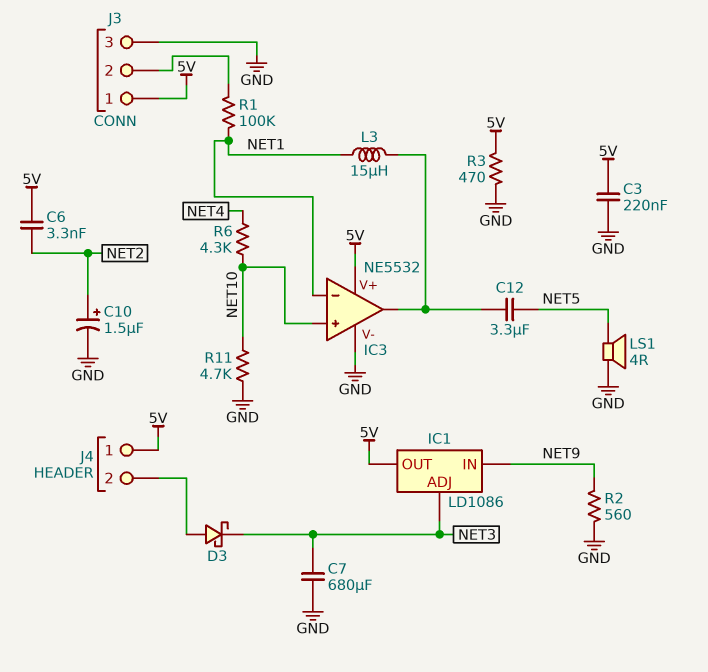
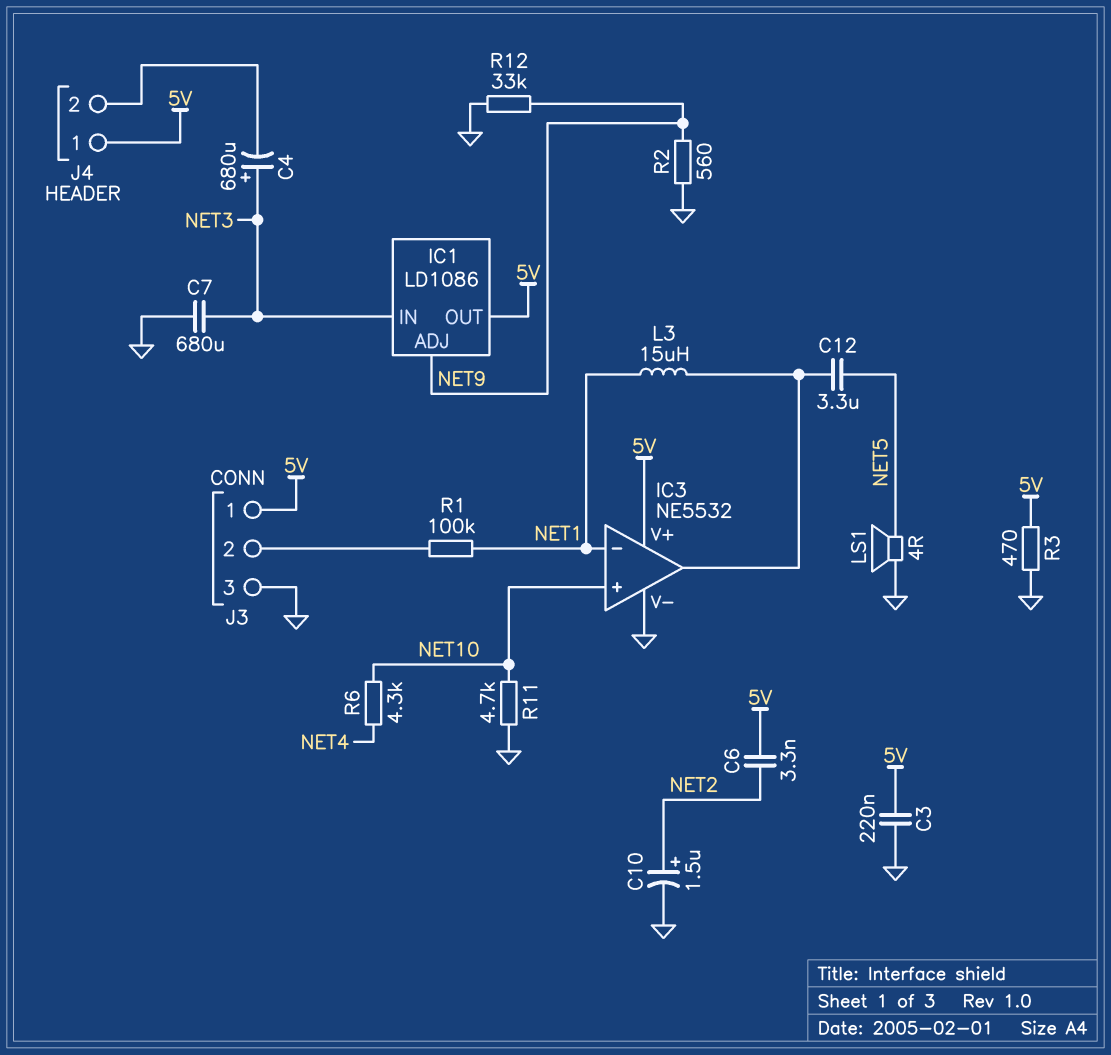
C4: none -> 680uF (plus NET3, minus J4/2)
D3: schottky (A J4/2, K NET3) -> none
IC1 pin ADJ: NET3 -> NET9
IC1 pin IN: NET9 -> NET3
R12: none -> 33k (GND, NET9)

